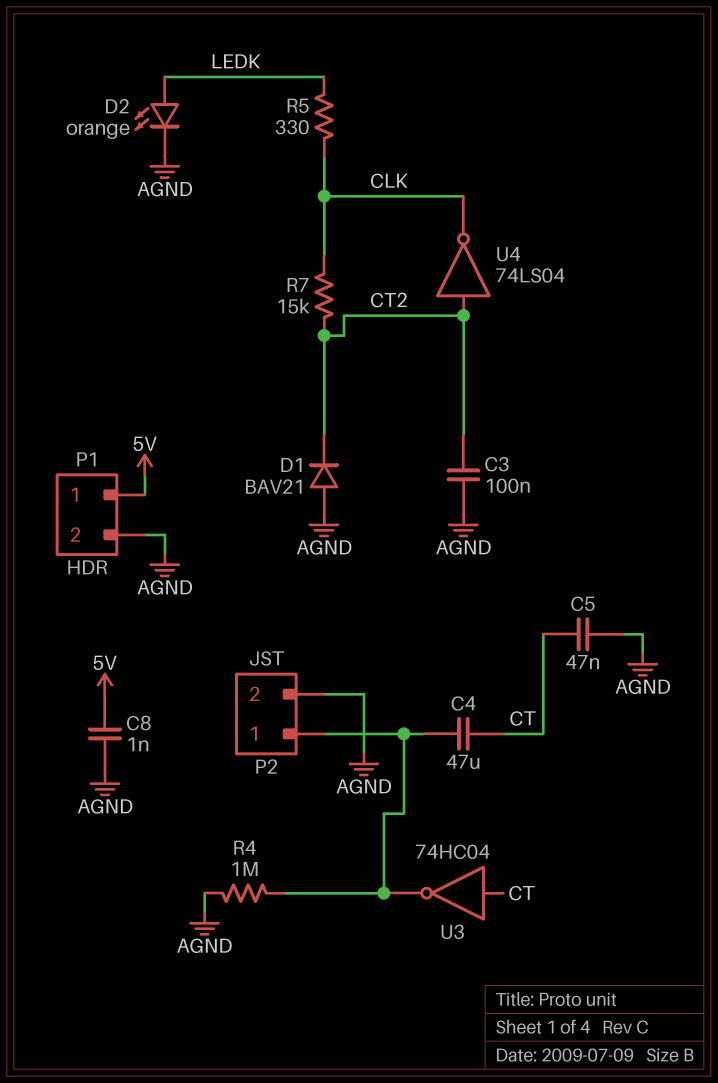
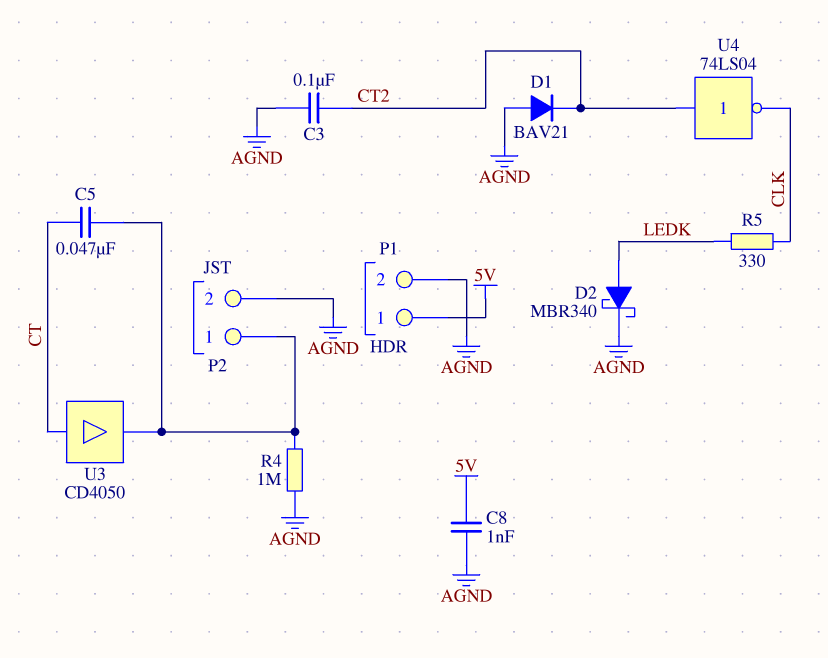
C4: 47uF (CT, P2/1) -> none
C5: 47nF (AGND, CT) -> 47nF (CT, P2/1)
D2: LED orange (A LEDK, K AGND) -> schottky MBR340 (A LEDK, K AGND)
R7: 15k (CLK, CT2) -> none
U3: NOT 74HC04 (in CT, out P2/1) -> buffer CD4050 (in CT, out P2/1)

